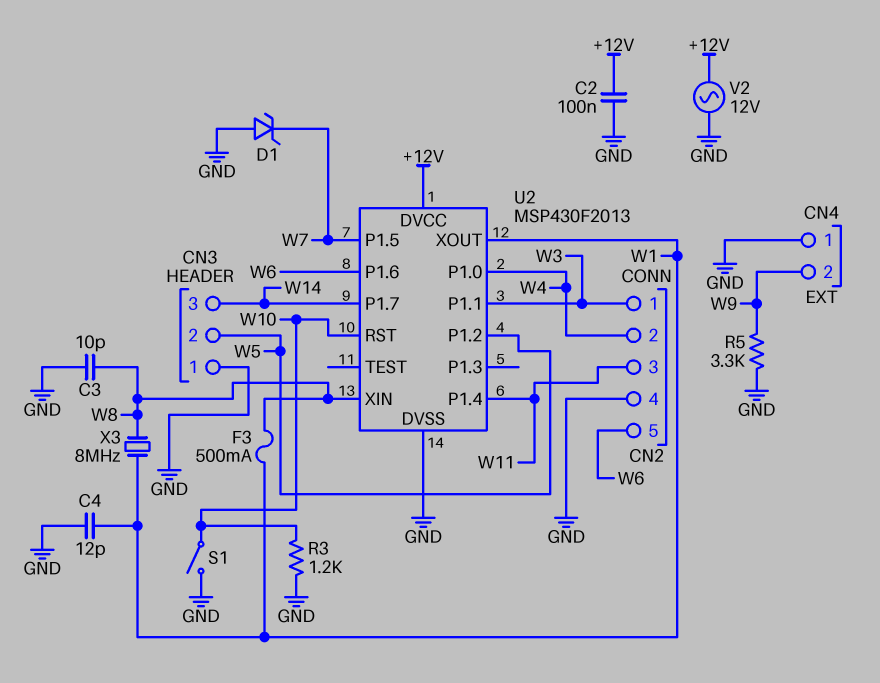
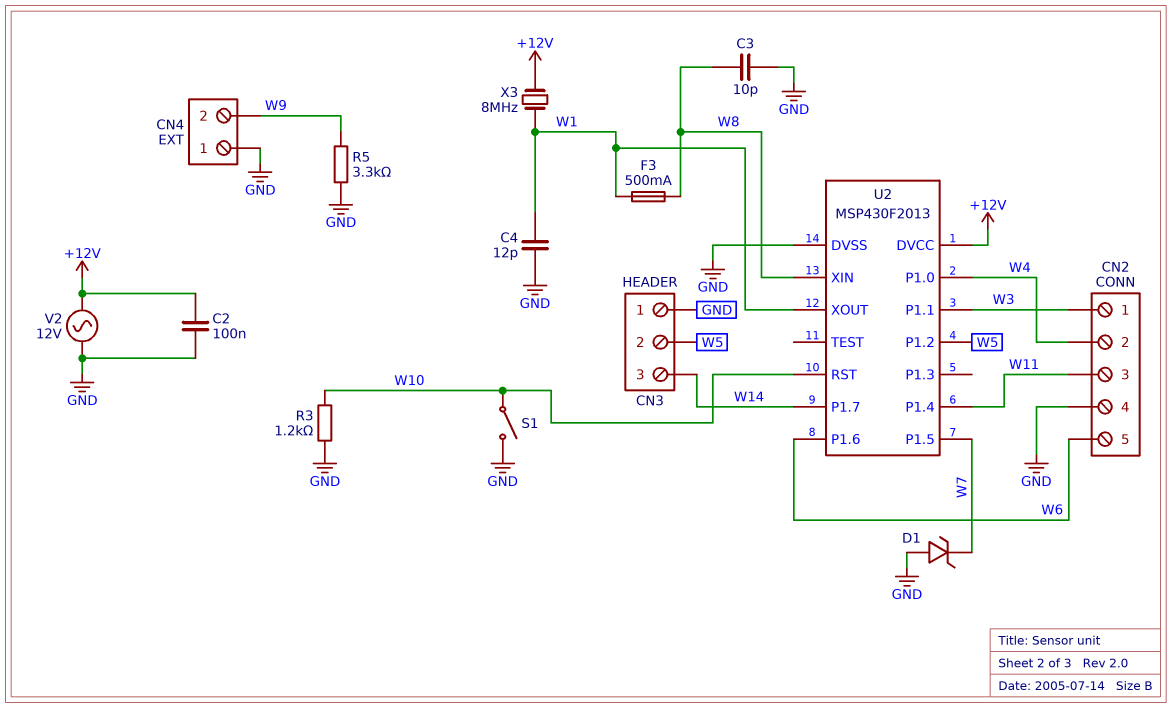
X3: 8MHz (W1, W8) -> 8MHz (+12V, W1)

